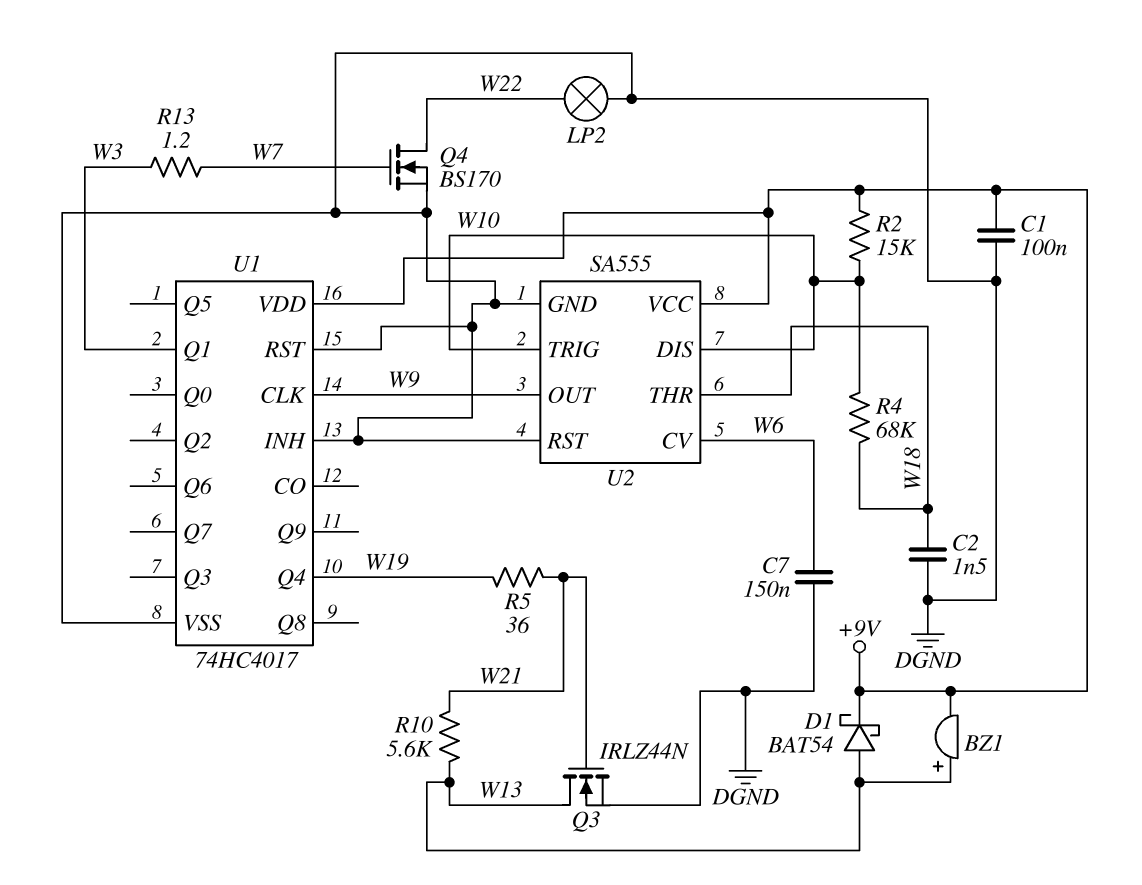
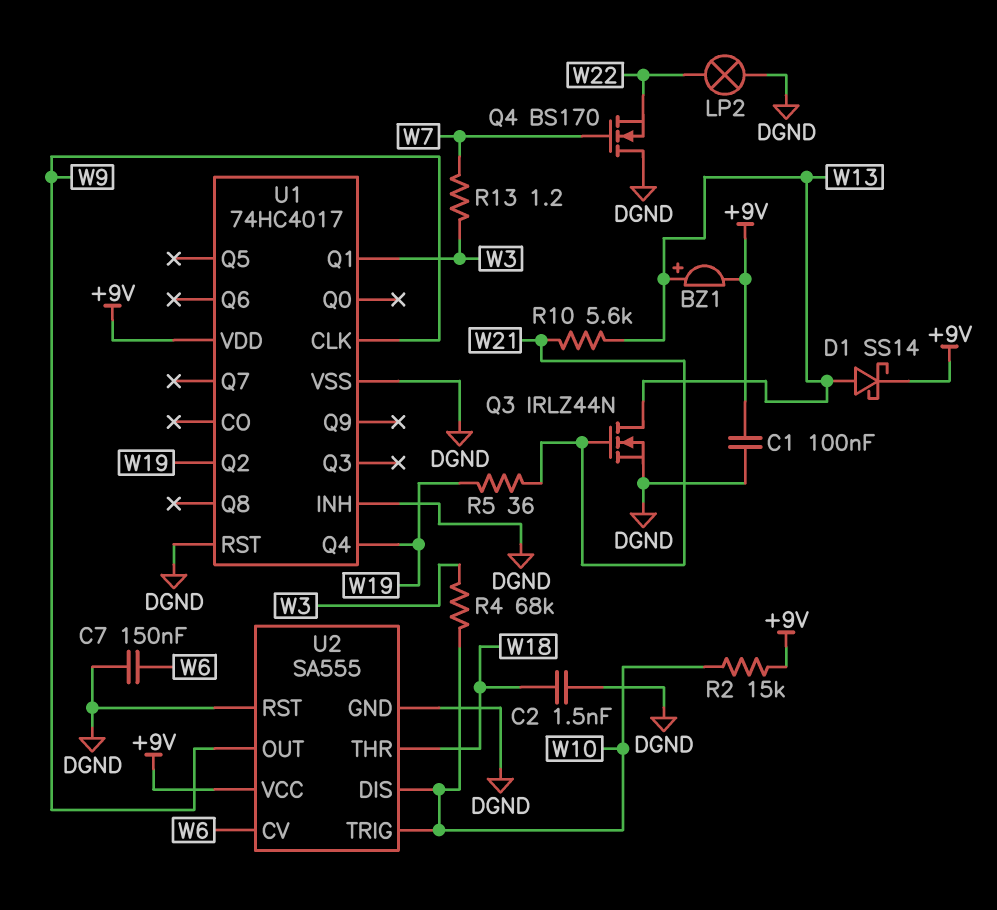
D1: schottky BAT54 (A W13, K +9V) -> schottky SS14 (A W13, K +9V)
Q4: NMOS BS170 (G W7, D W22, S DGND) -> NMOS BS170 (G W7, D DGND, S W22)
R4: 68k (W10, W18) -> 68k (W3, W10)
U1 pin Q2: none -> W19

